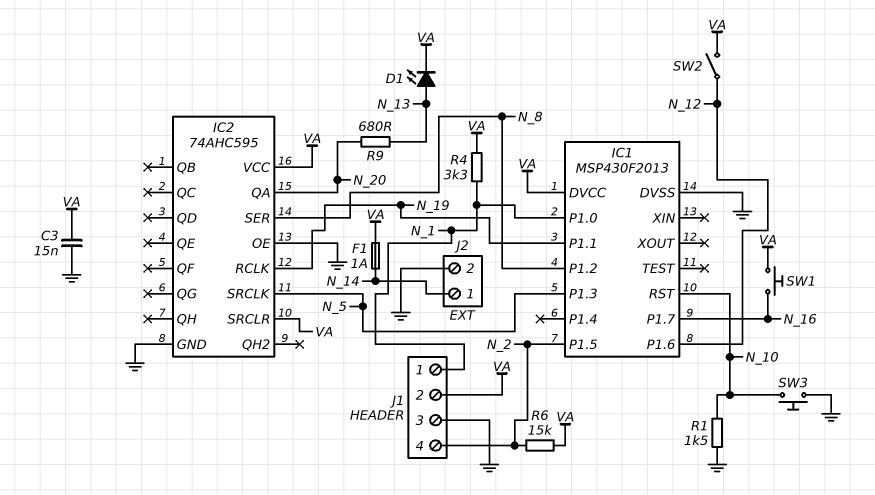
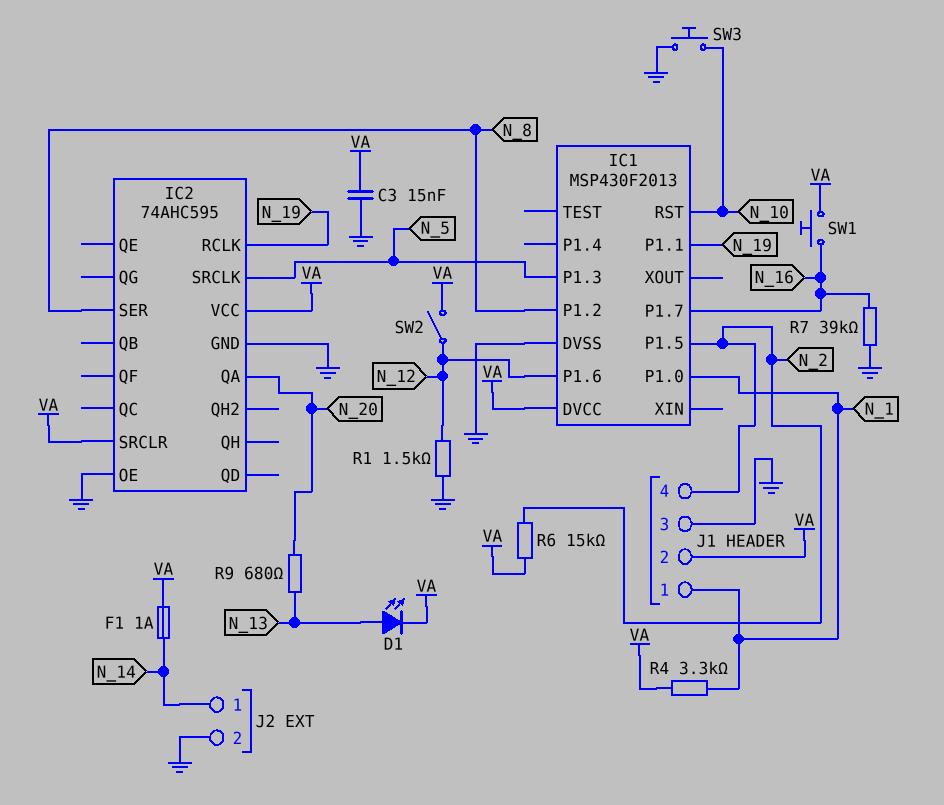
R1: 1.5k (GND, N_10) -> 1.5k (GND, N_12)
R7: none -> 39k (GND, N_16)

